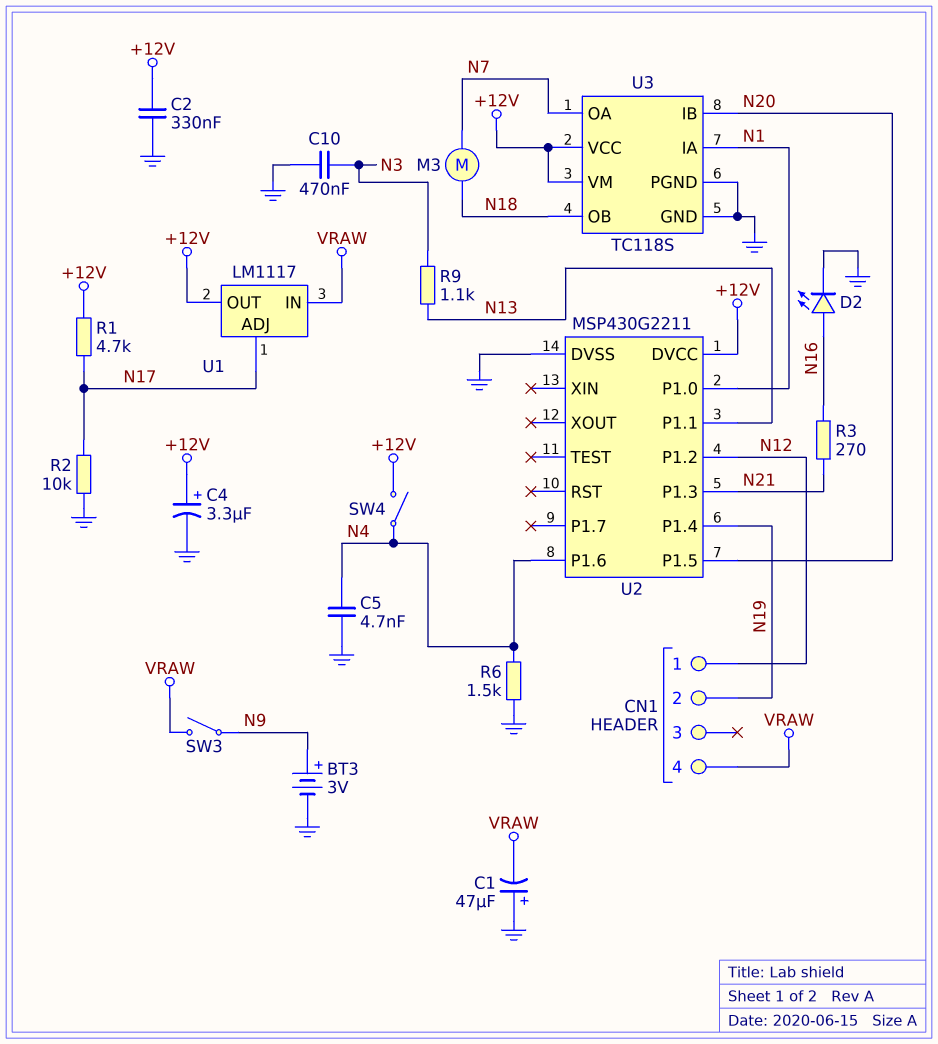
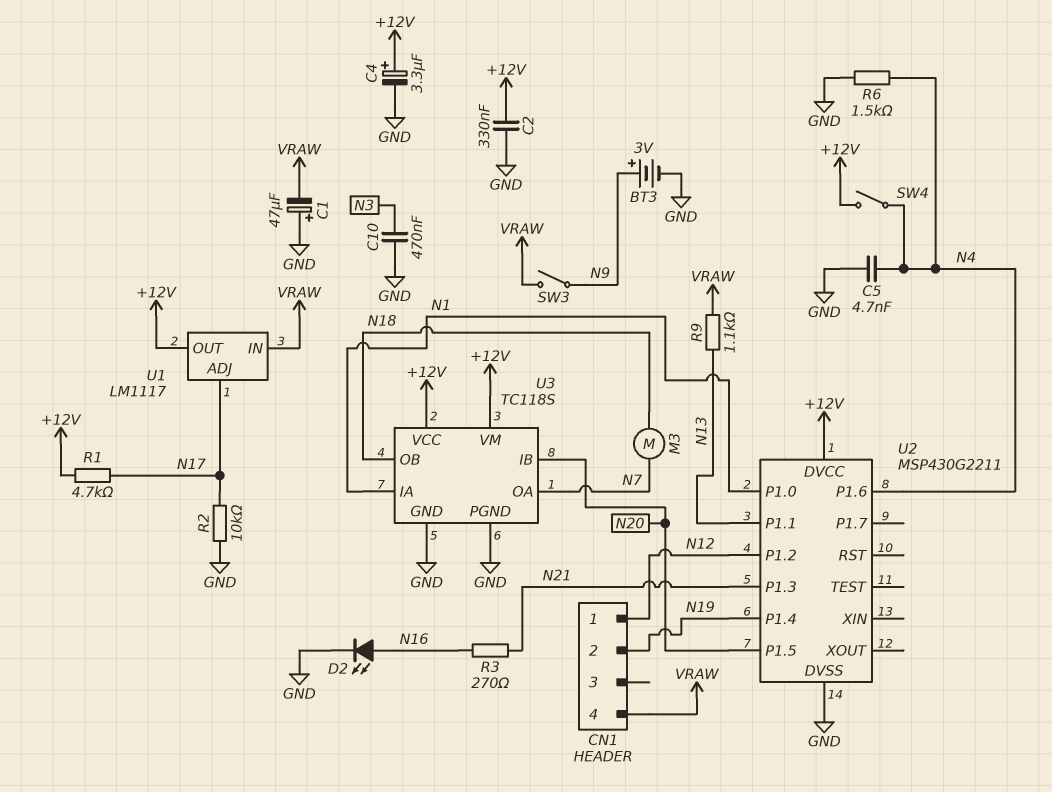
R9: 1.1k (N3, N13) -> 1.1k (N13, VRAW)

